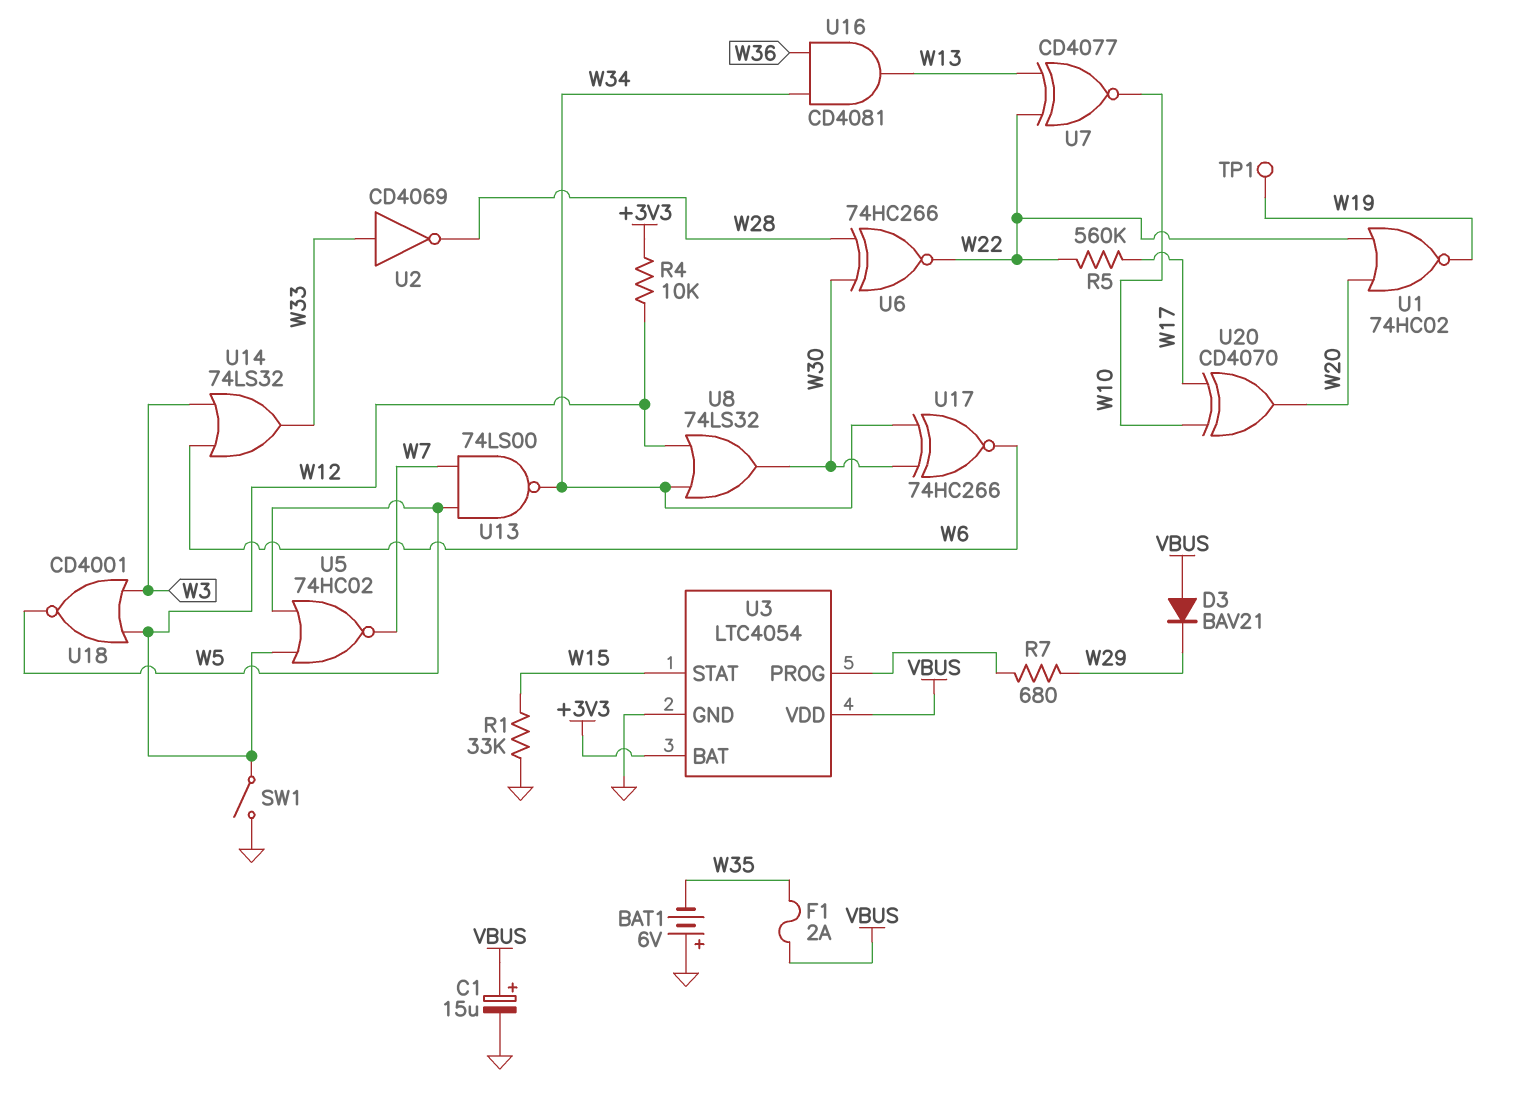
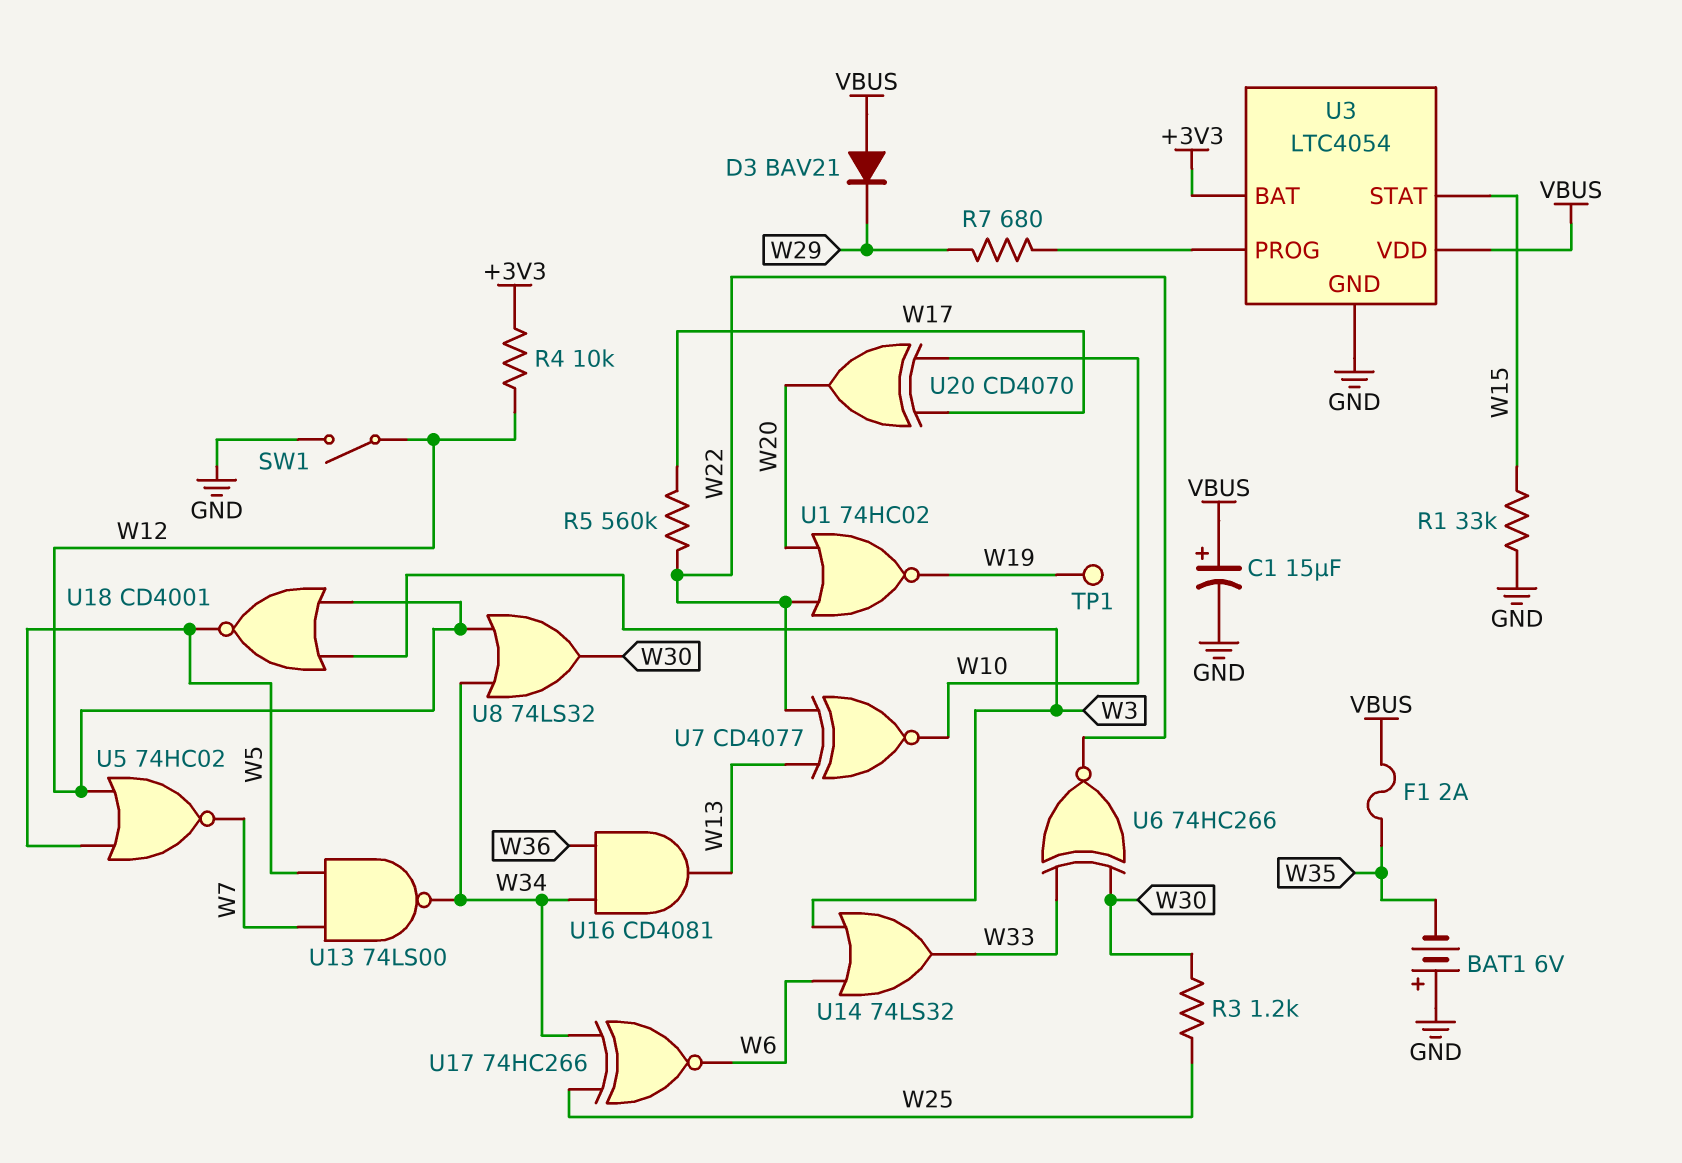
R3: none -> 1.2k (W25, W30)
U2: NOT CD4069 (in W33, out W28) -> none
U6: XNOR 74HC266 (in W28, in W30, out W22) -> XNOR 74HC266 (in W30, in W33, out W22)
U17: XNOR 74HC266 (in W30, in W34, out W6) -> XNOR 74HC266 (in W25, in W34, out W6)

